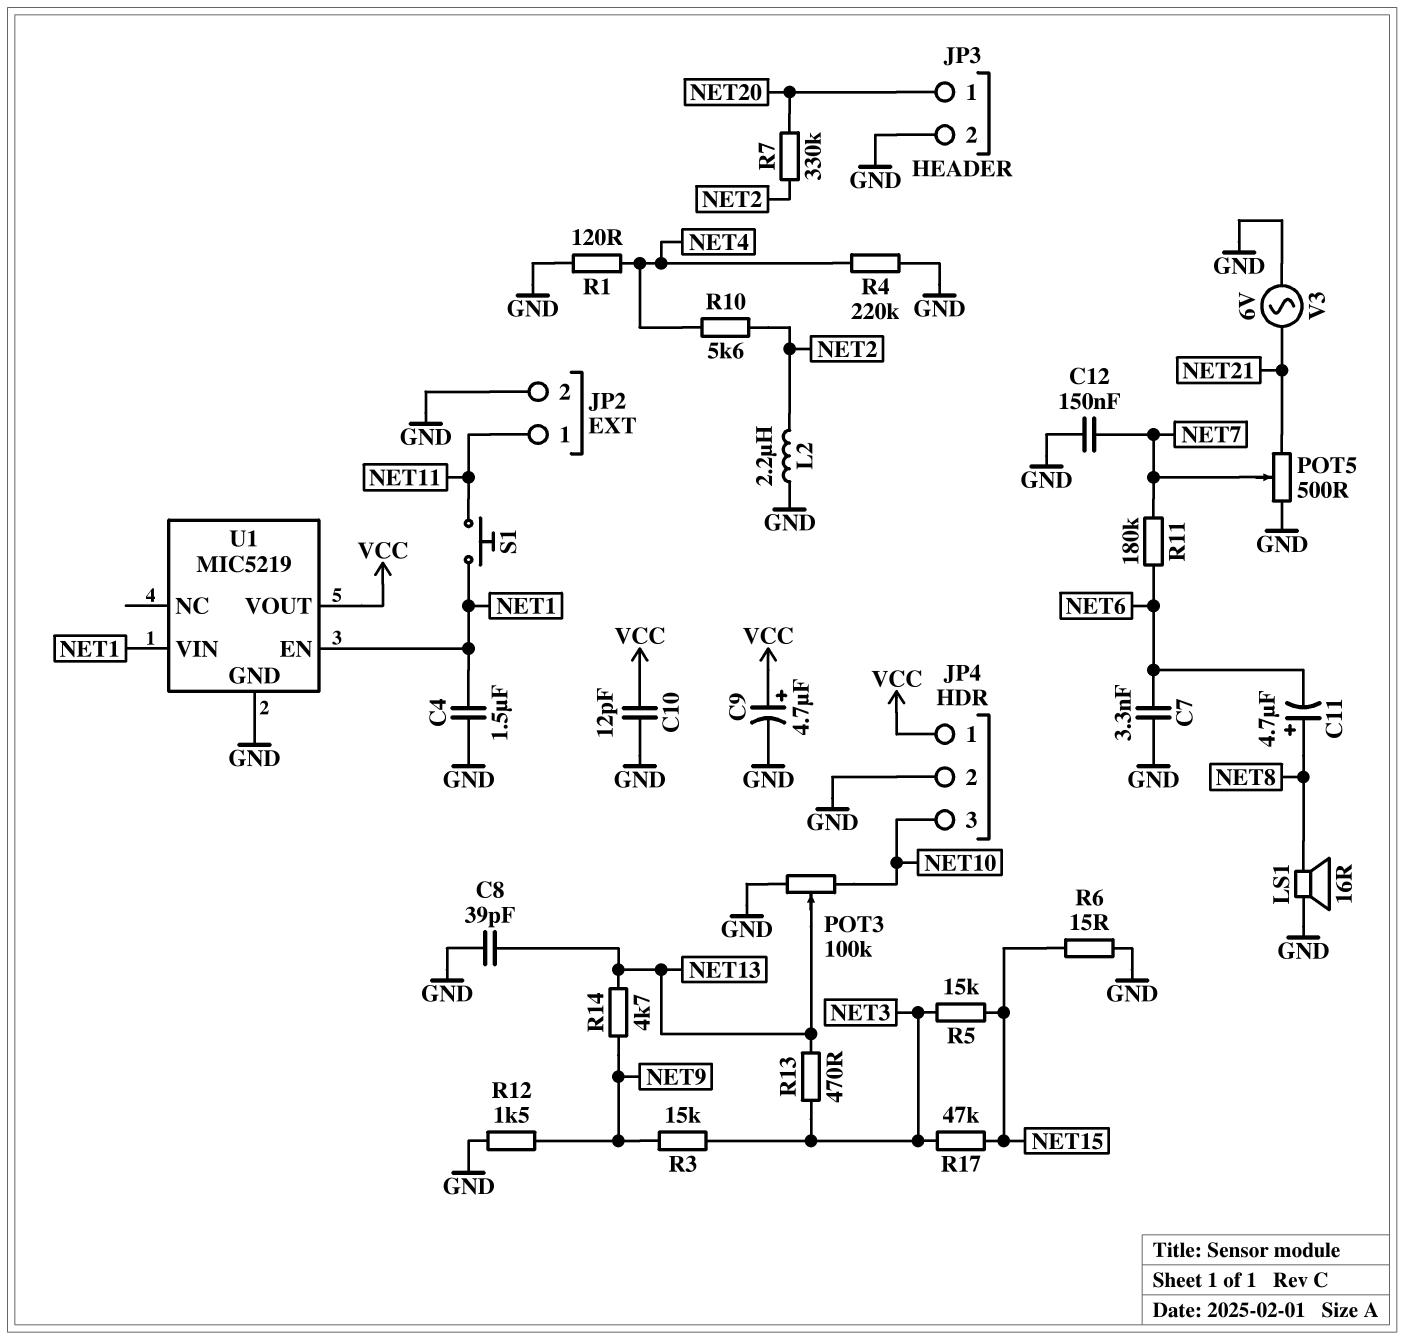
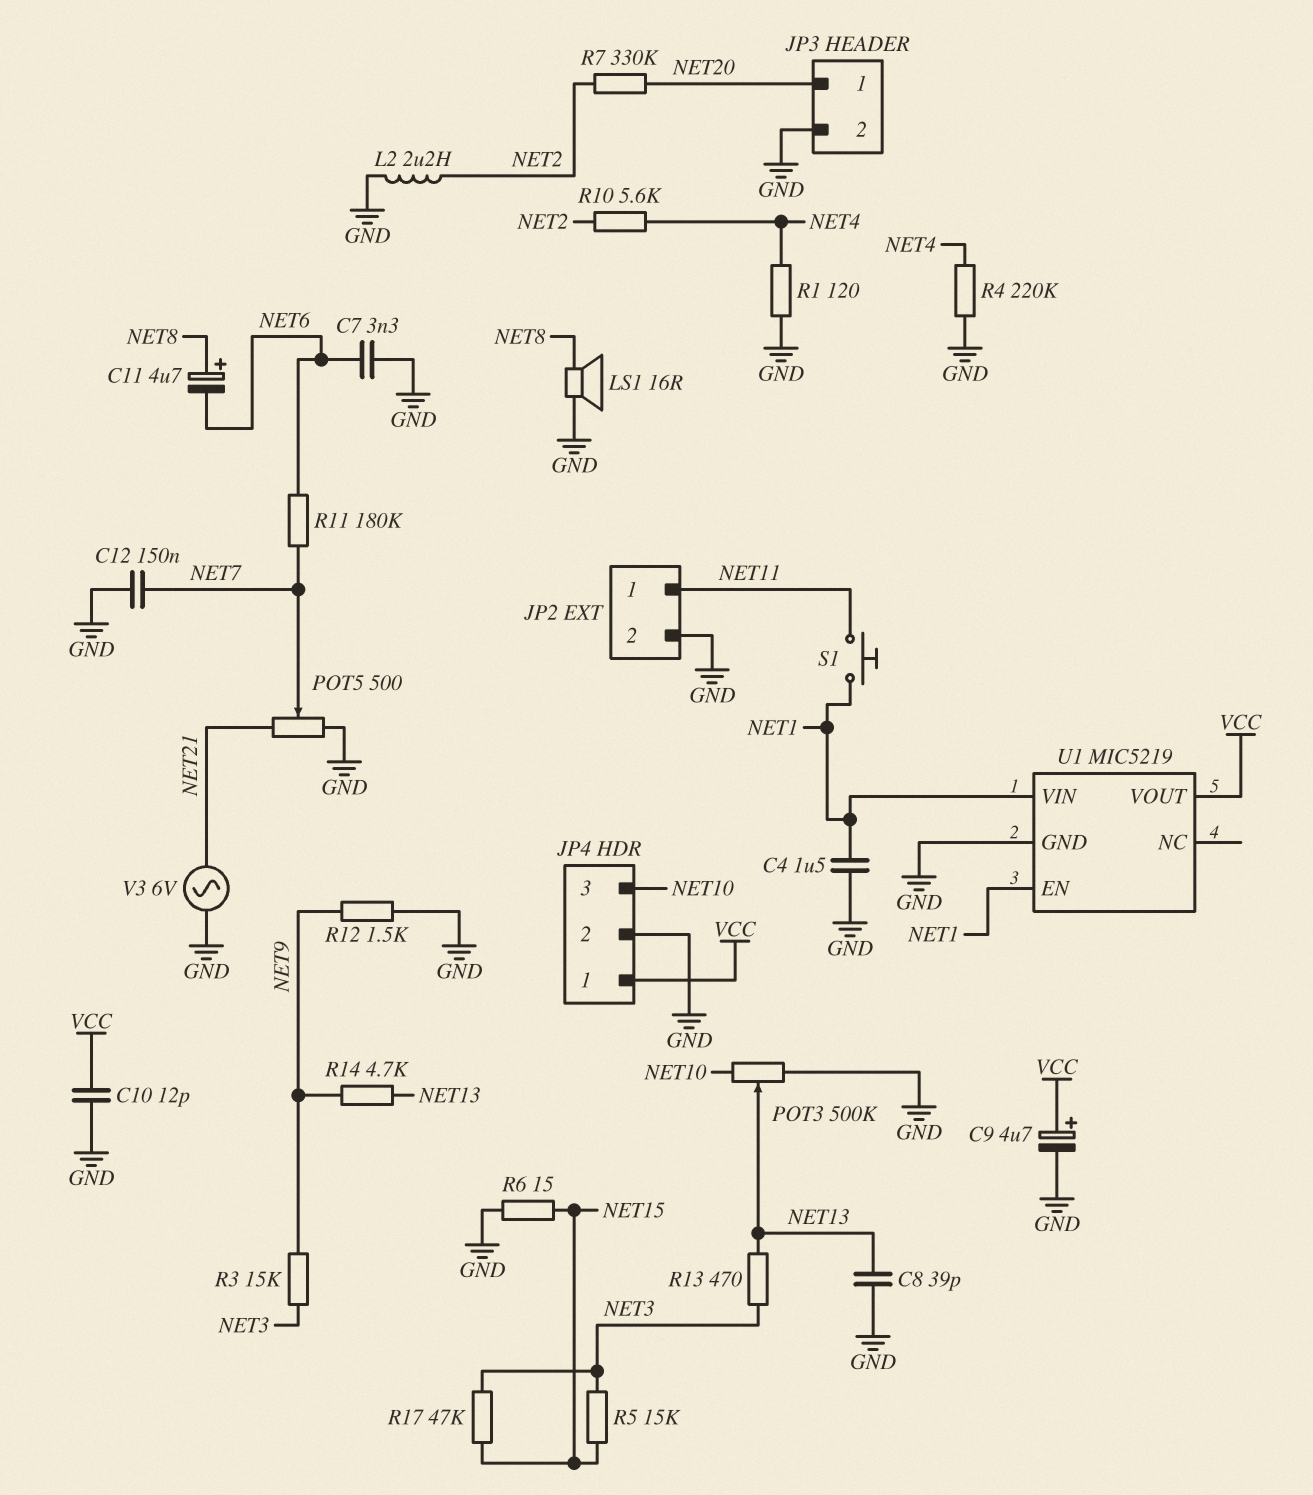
POT3: 100k (GND, NET10, wiper NET13) -> 500k (GND, NET10, wiper NET13)

